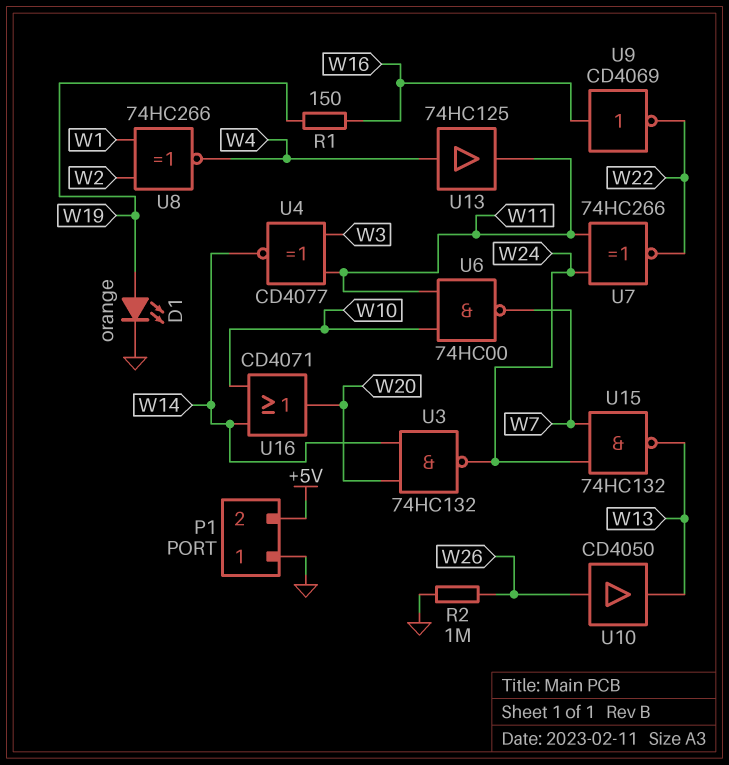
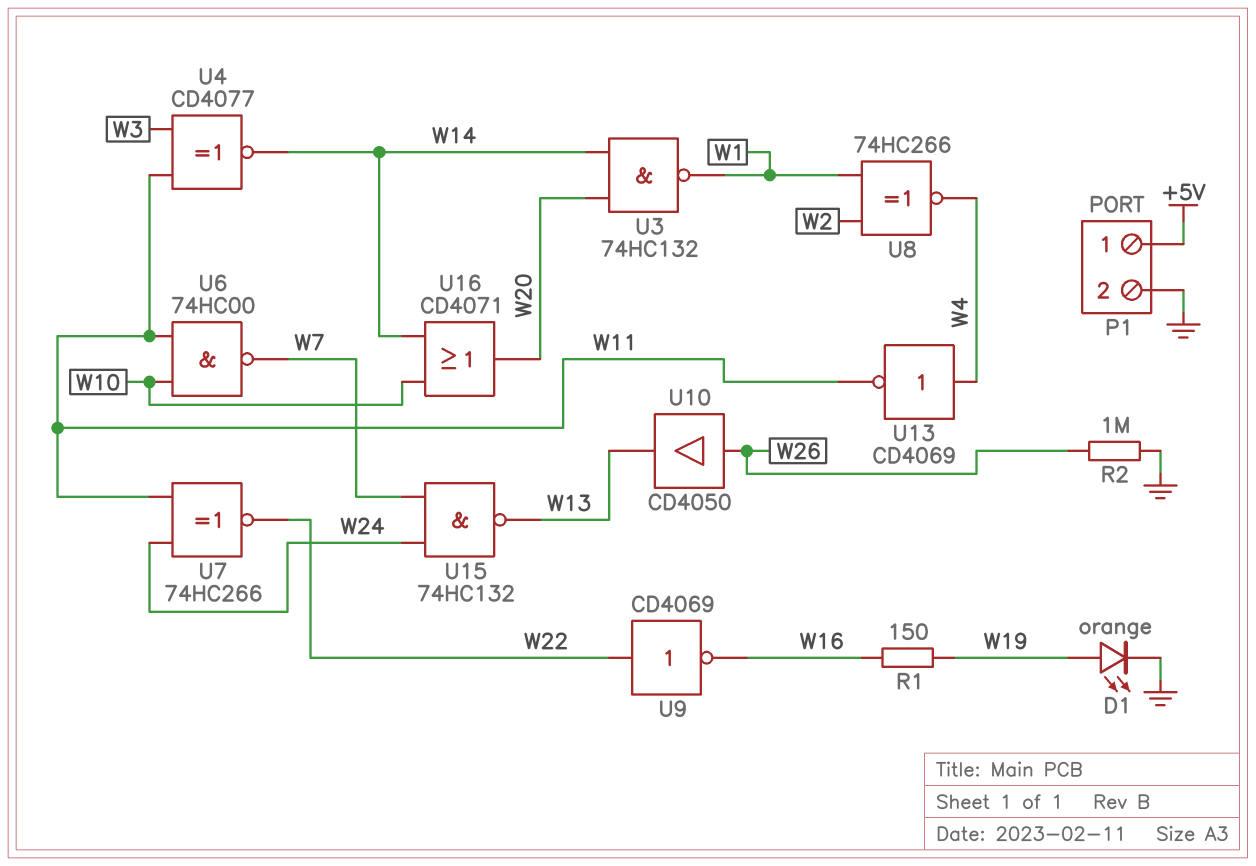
P1 pin 1: GND -> +5V
P1 pin 2: +5V -> GND
U3: NAND 74HC132 (in W14, in W20, out W24) -> NAND 74HC132 (in W14, in W20, out W1)
U9: NOT CD4069 (in W16, out W22) -> NOT CD4069 (in W22, out W16)
U13: buffer 74HC125 (in W4, out W11) -> NOT CD4069 (in W4, out W11)

